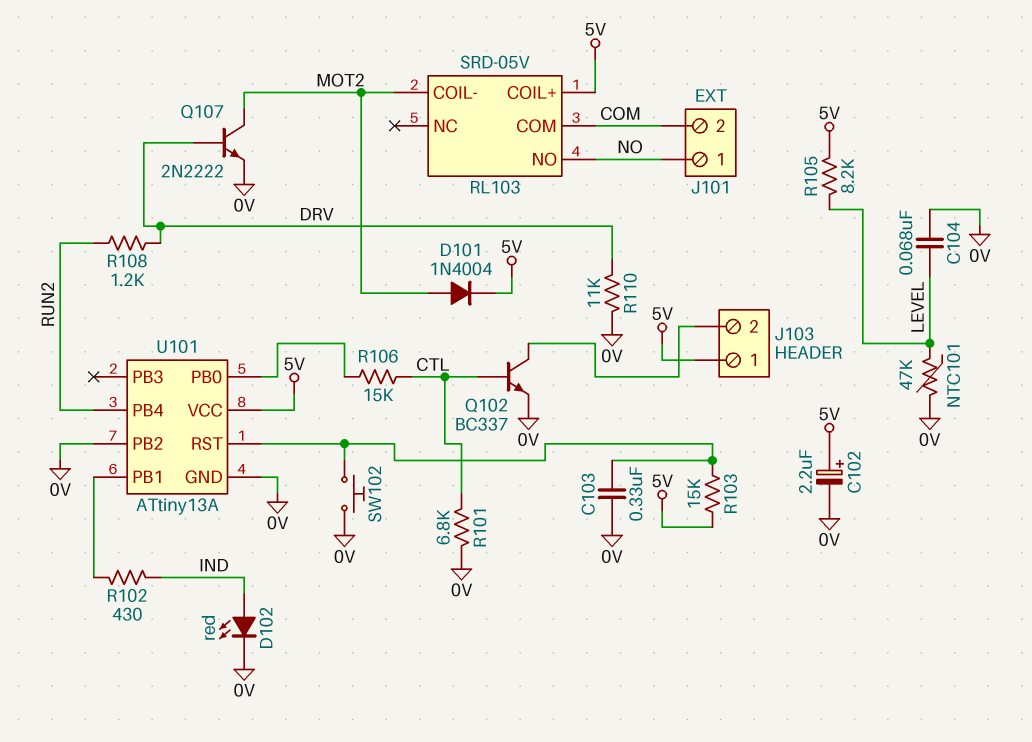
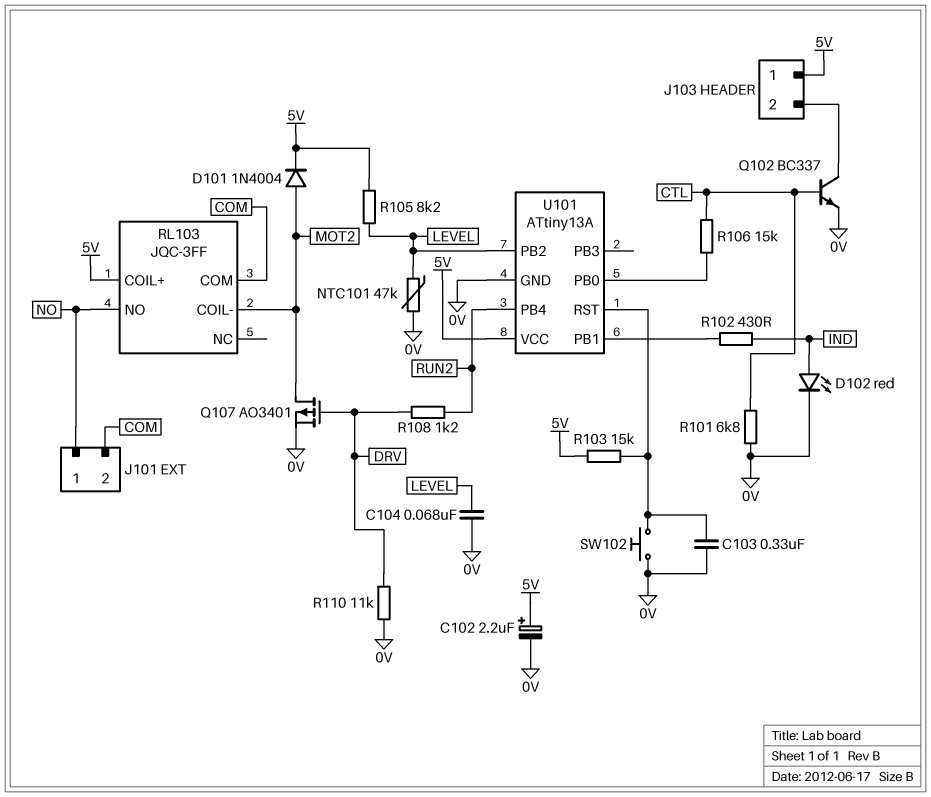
Q107: NPN 2N2222 (B DRV, C MOT2, E 0V) -> PMOS AO3401 (G DRV, D MOT2, S 0V)
RL103: SRD-05V -> JQC-3FF
U101 pin PB2: 0V -> LEVEL

